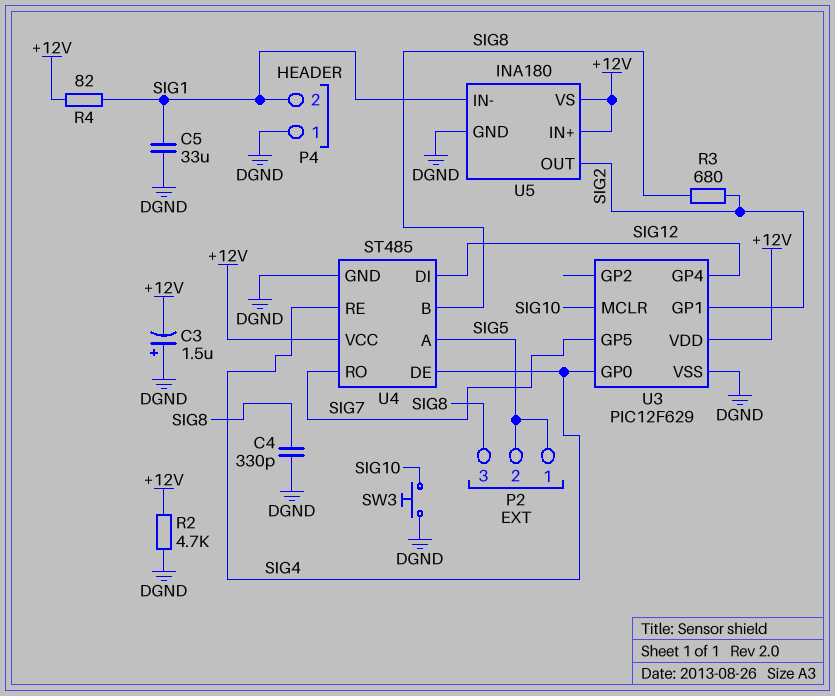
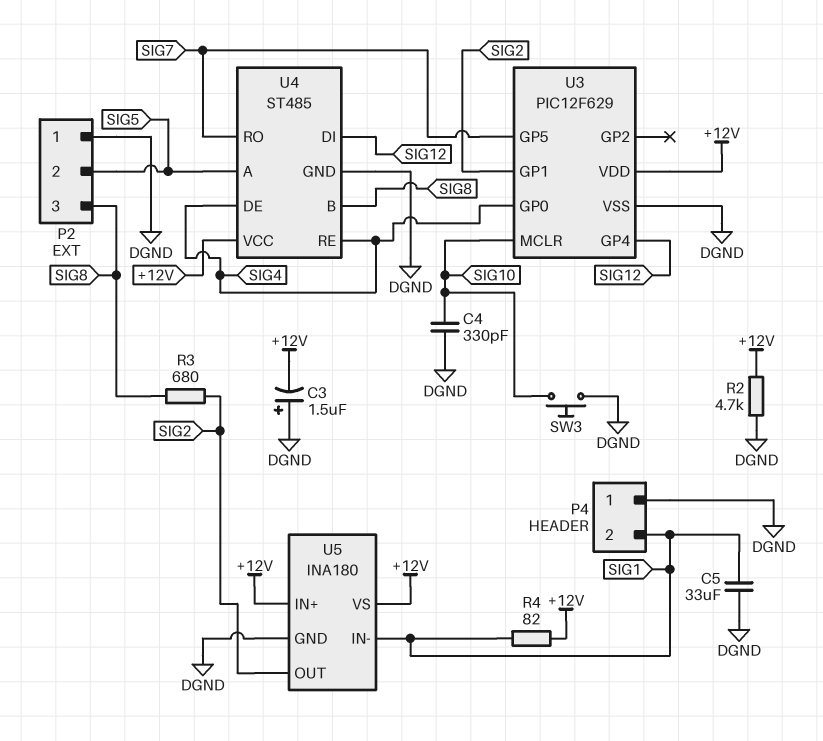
C4: 330pF (DGND, SIG8) -> 330pF (DGND, SIG10)
P2 pin 1: SIG5 -> DGND

